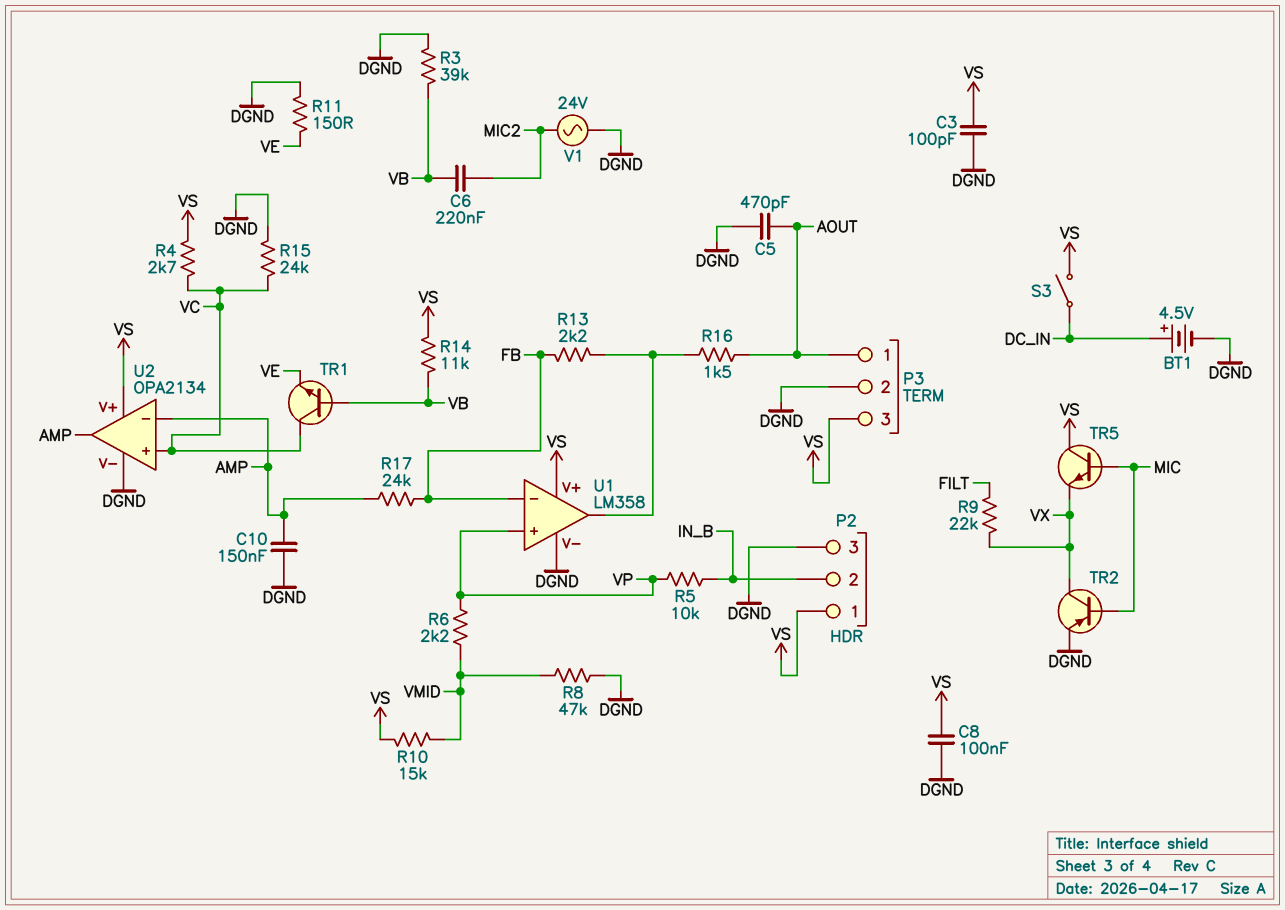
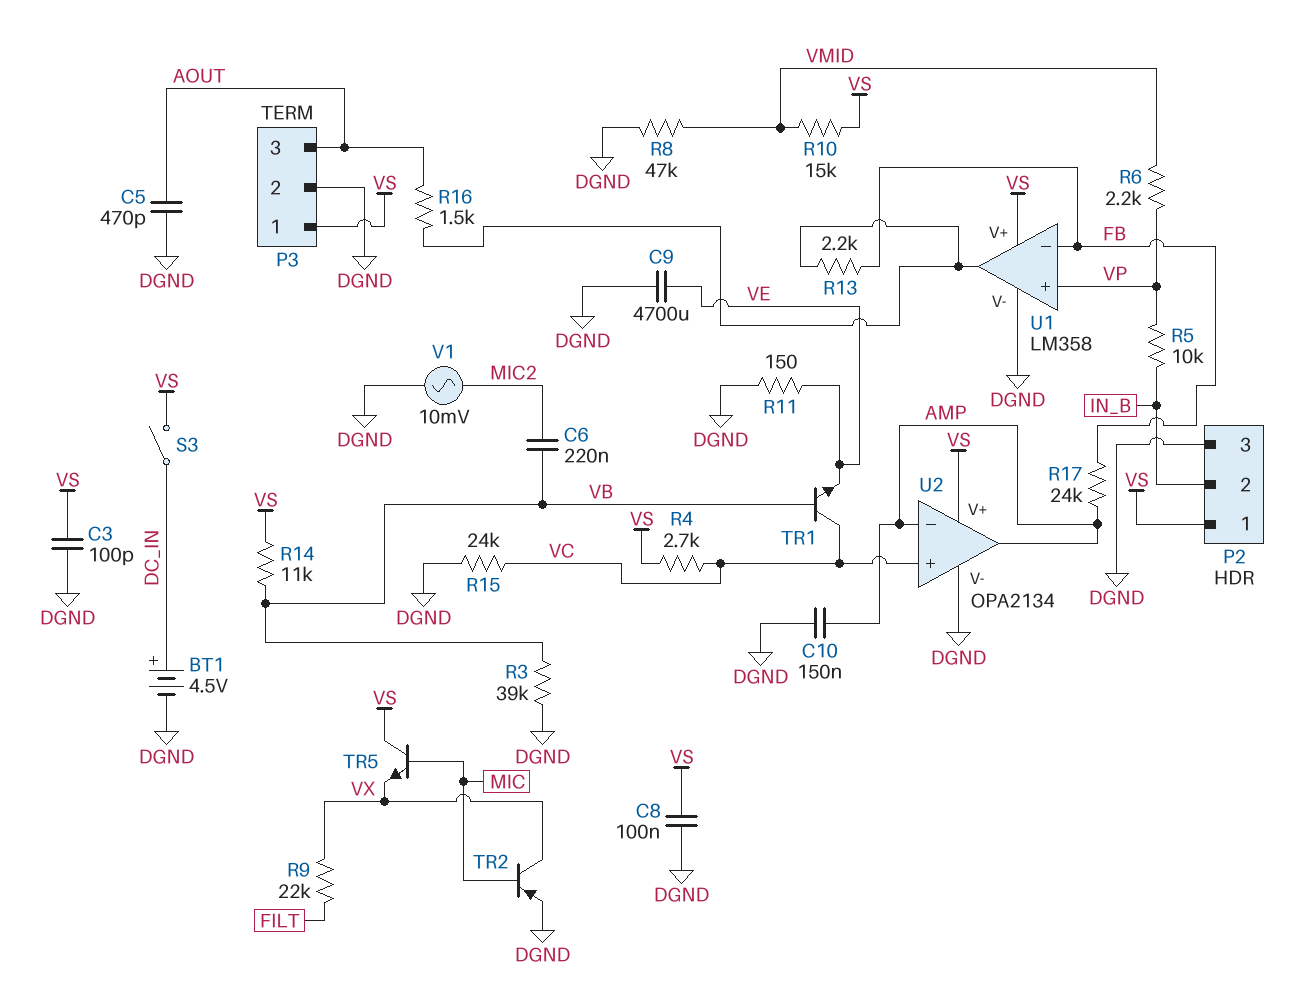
C9: none -> 4700uF (DGND, VE)
P3 pin 1: AOUT -> VS
P3 pin 3: VS -> AOUT
V1: AC 24V (DGND, MIC2) -> AC 10mV (DGND, MIC2)

